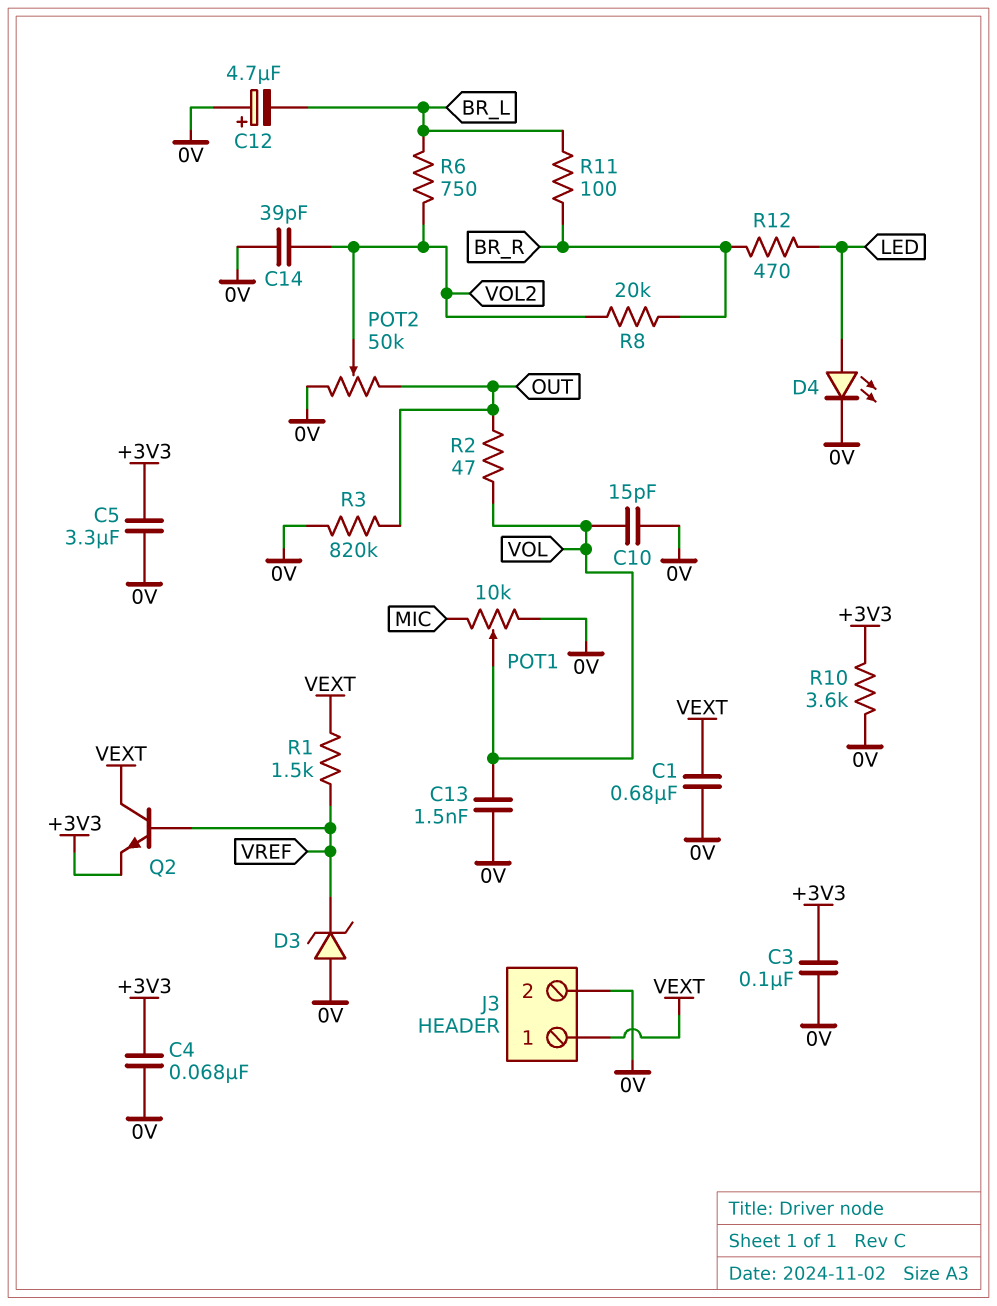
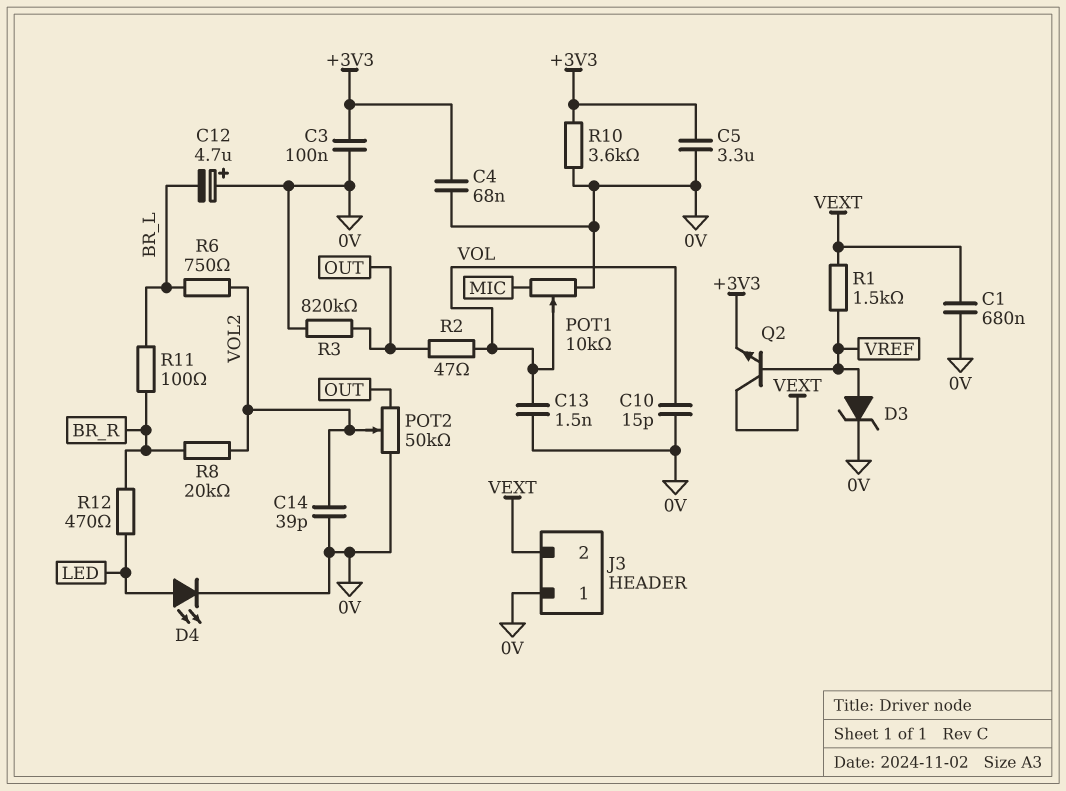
D3: zener (A 0V, K VREF) -> zener (A VREF, K 0V)
J3 pin 1: VEXT -> 0V
J3 pin 2: 0V -> VEXT

